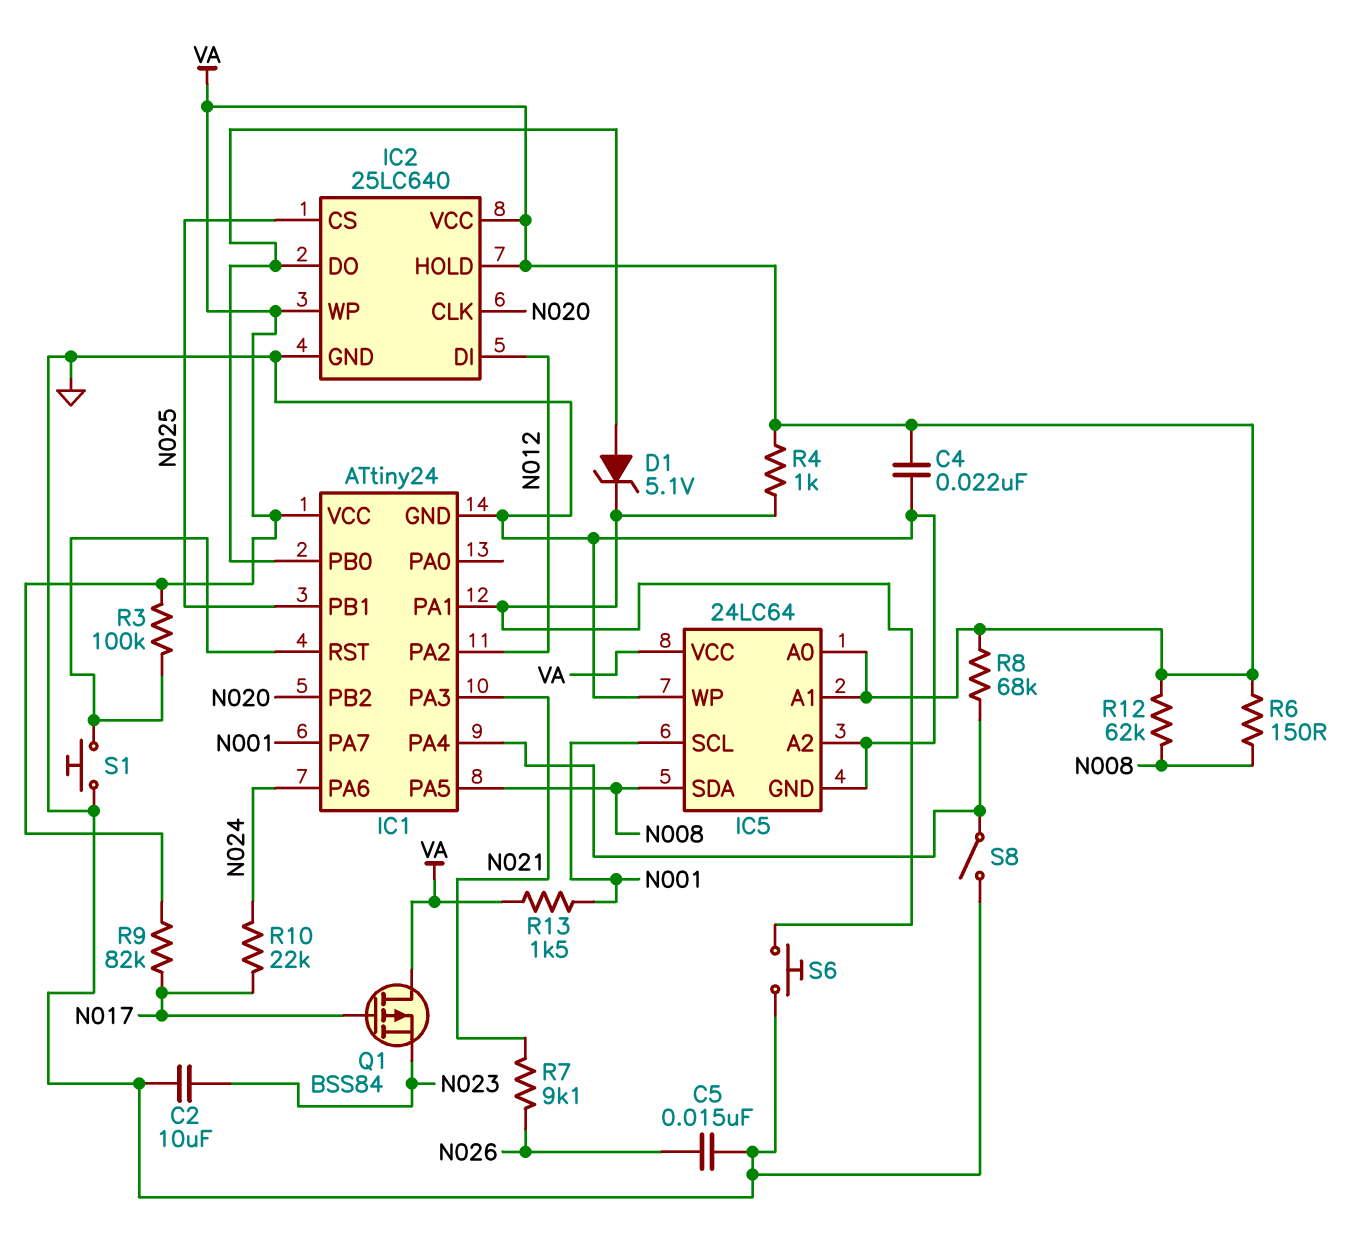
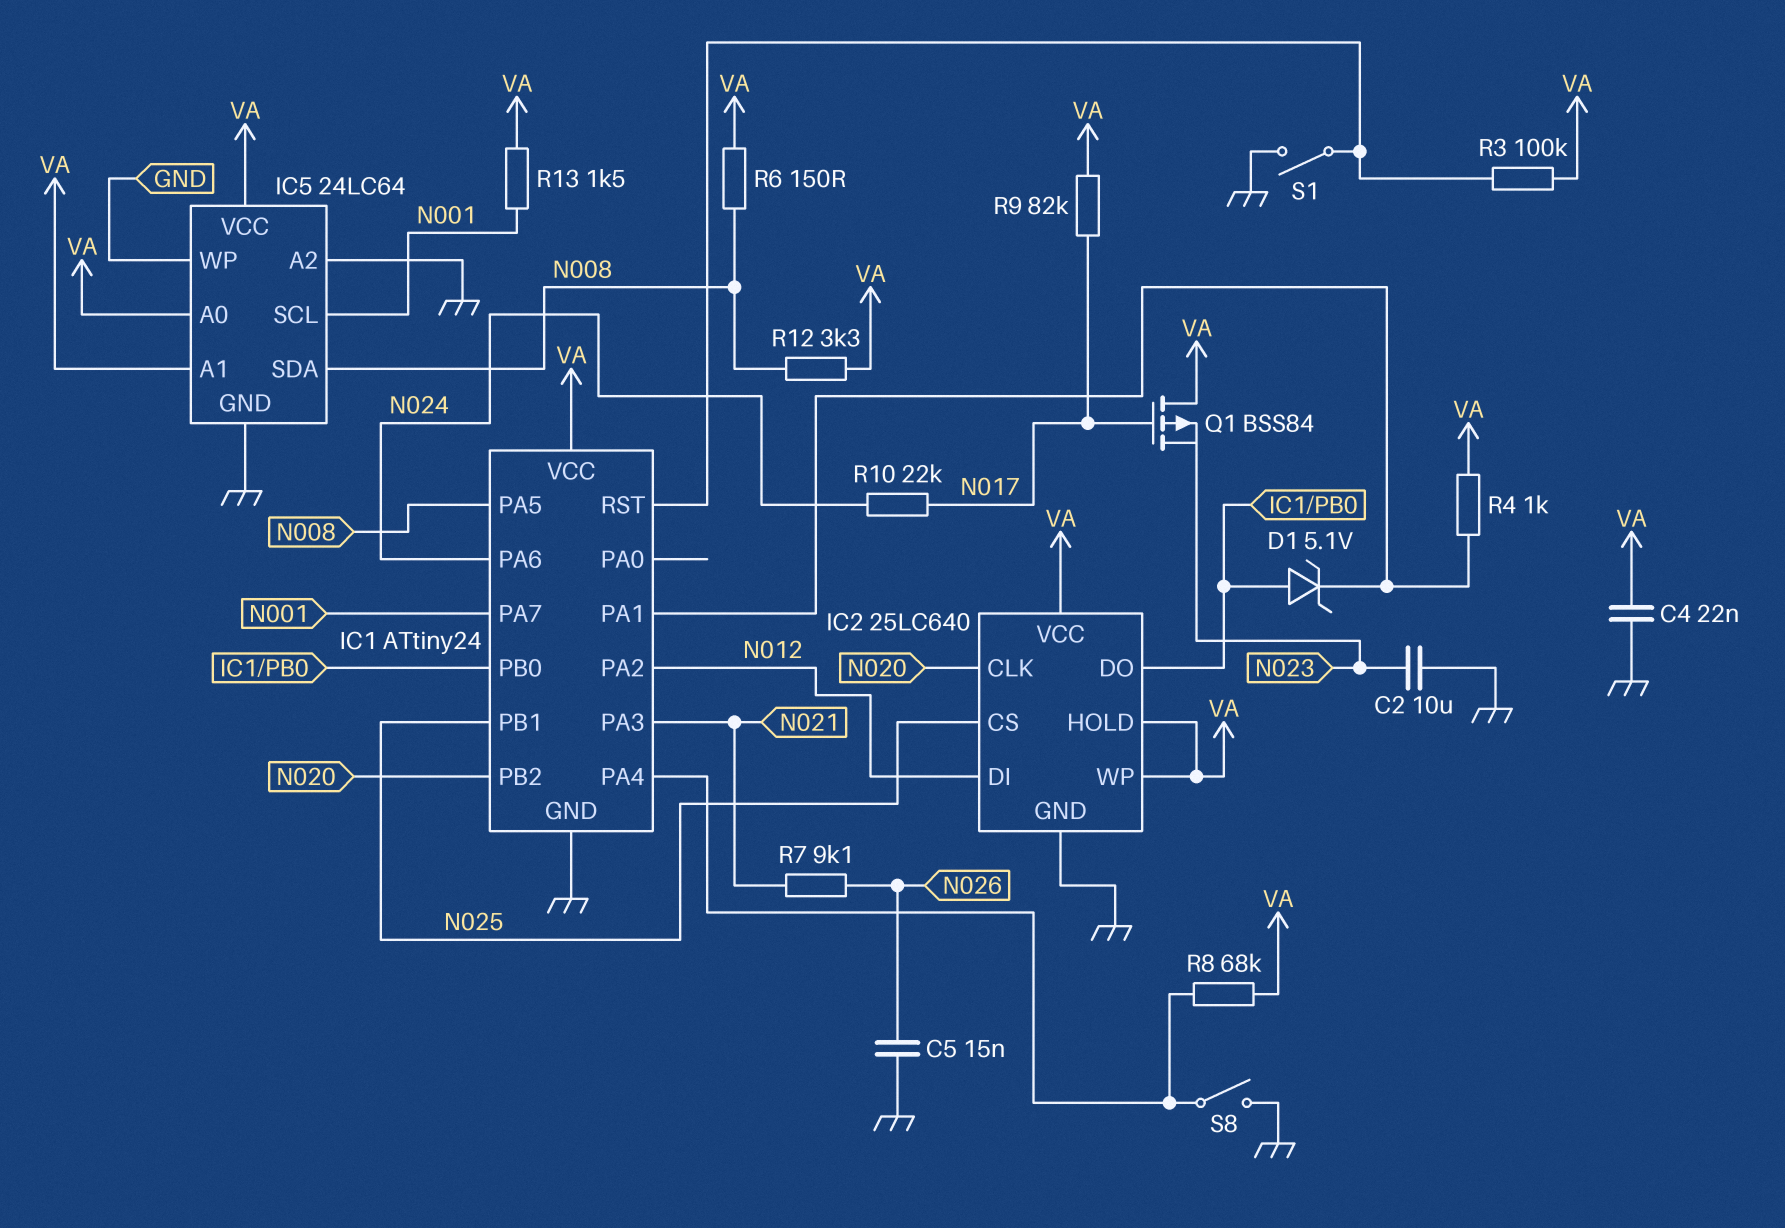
R12: 62k (N008, VA) -> 3.3k (N008, VA)
S1: button (GND, IC1/RST) -> switch (GND, IC1/RST)
S6: button (GND, IC1/PA1) -> none

